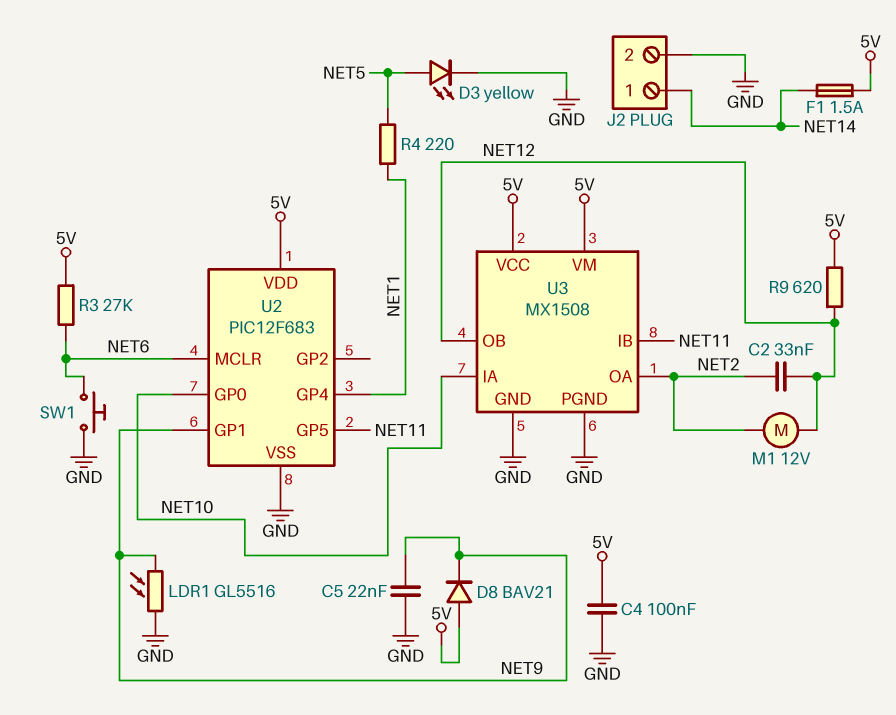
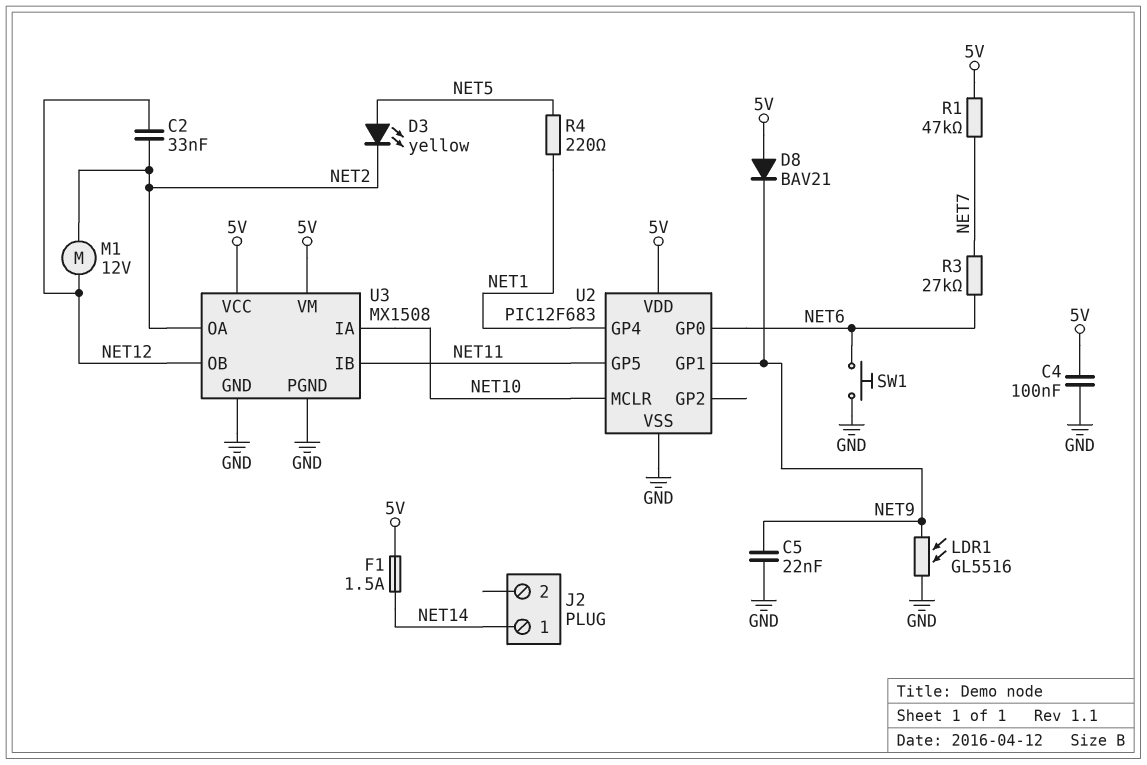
D3: LED yellow (A NET5, K GND) -> LED yellow (A NET5, K NET2)
J2 pin 2: GND -> none
R1: none -> 47k (5V, NET7)
R3: 27k (5V, NET6) -> 27k (NET6, NET7)
R9: 620 (5V, NET12) -> none
U2 pin GP0: NET10 -> NET6
U2 pin MCLR: NET6 -> NET10

